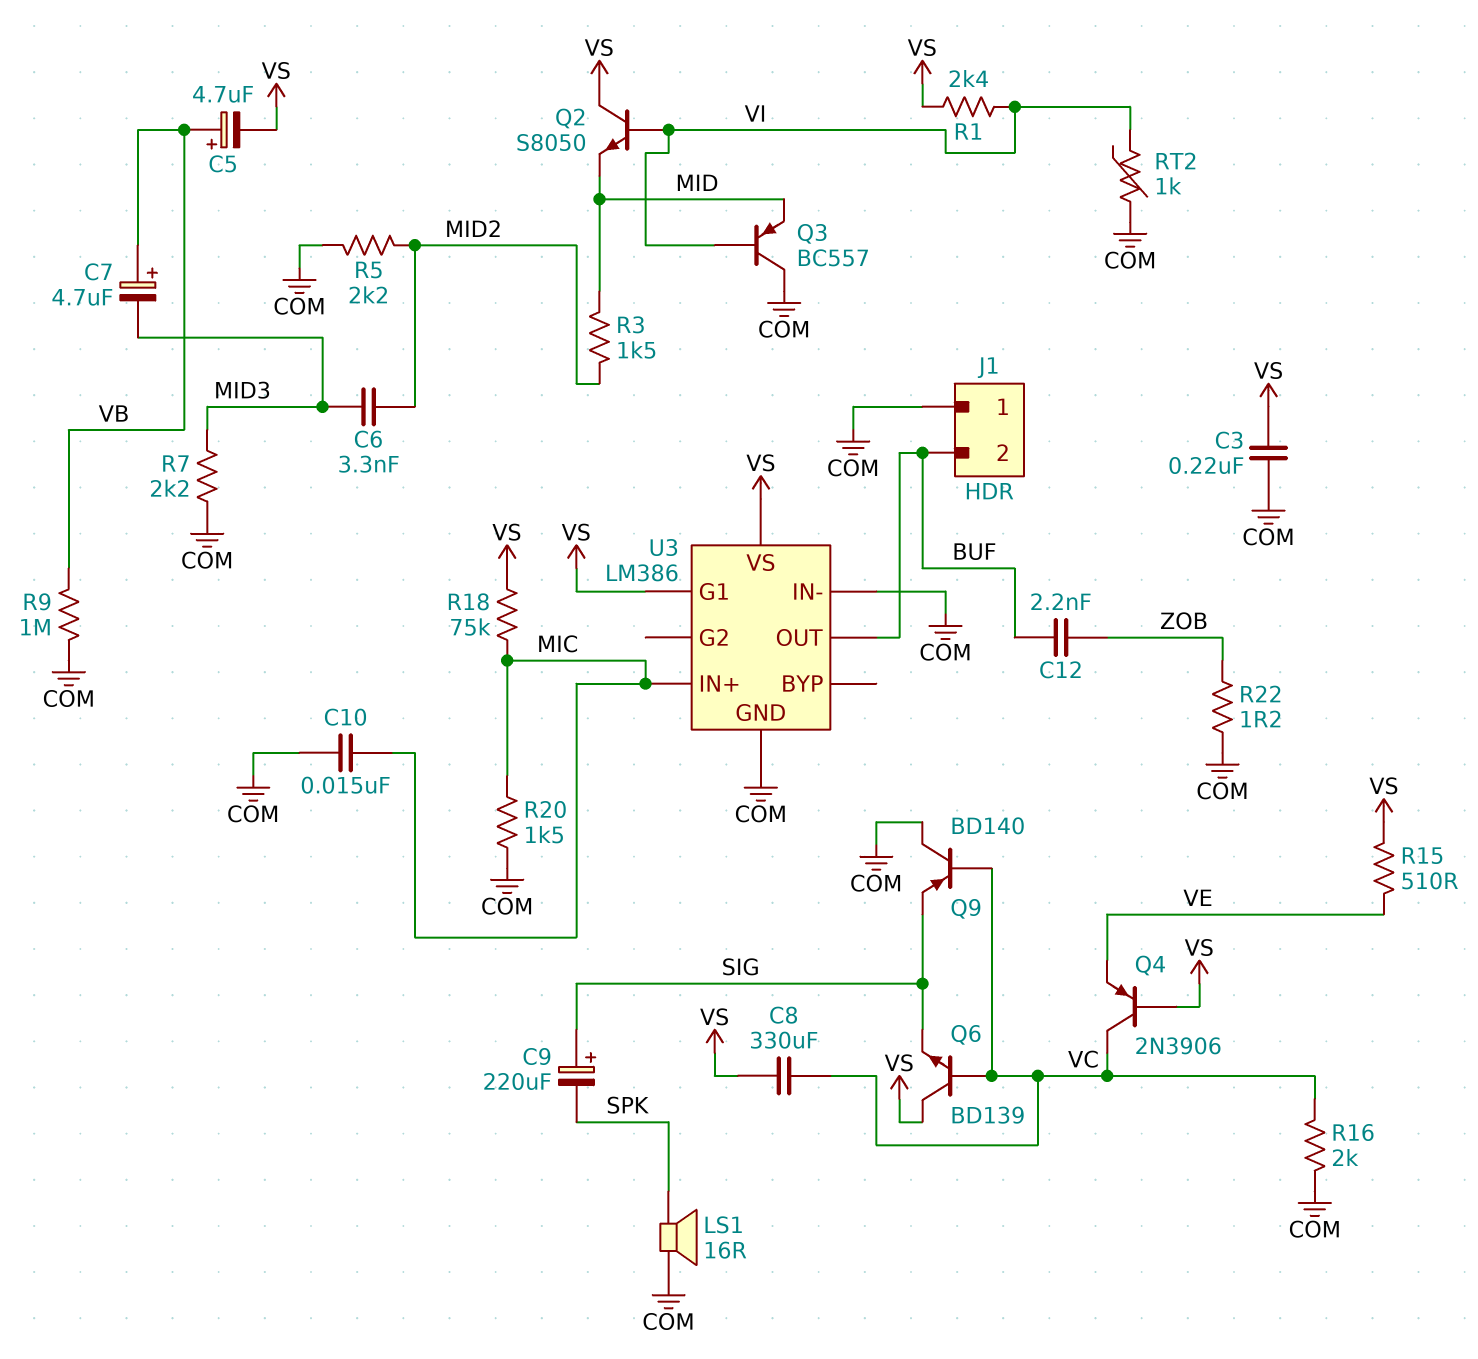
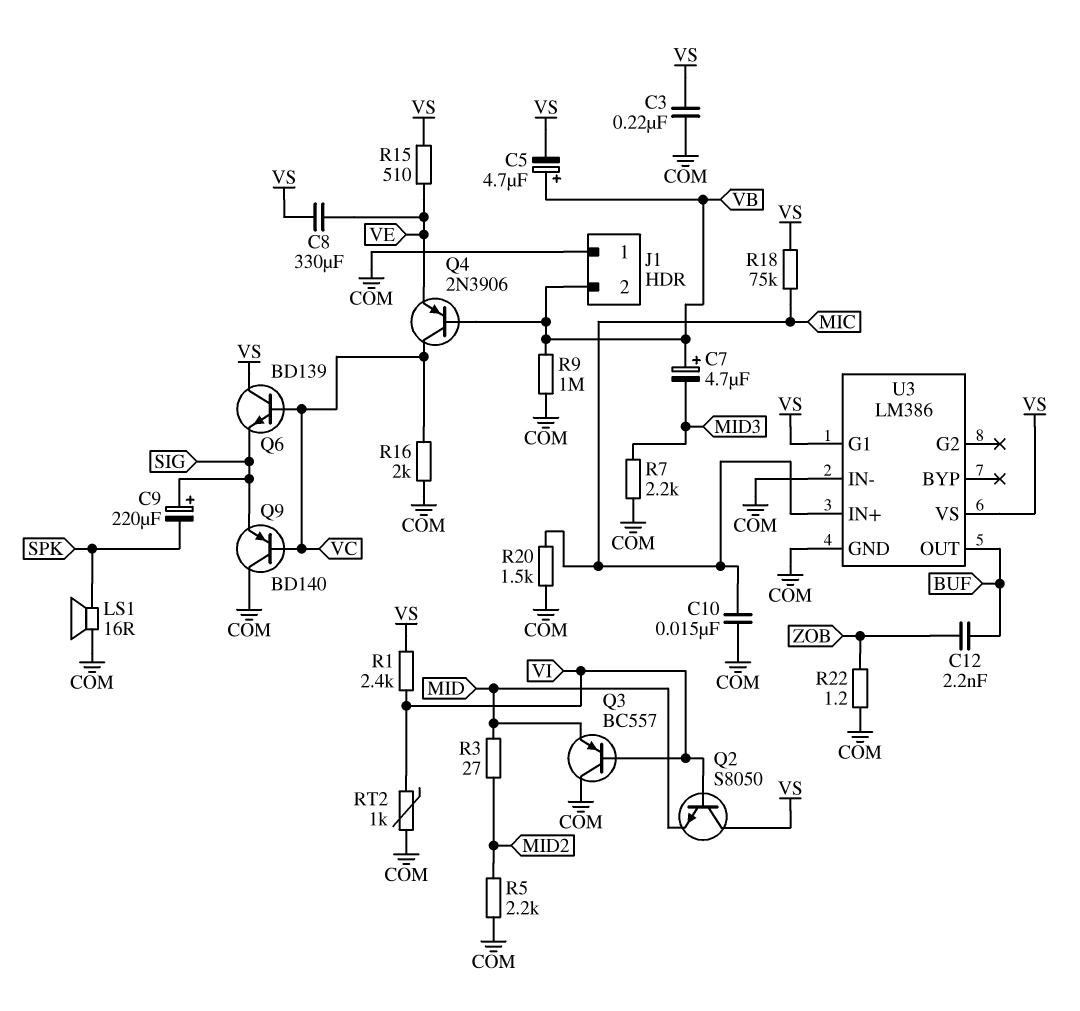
C6: 3.3nF (MID2, MID3) -> none
C8: 330uF (VC, VS) -> 330uF (VE, VS)
J1 pin 2: BUF -> VB
Q4: PNP 2N3906 (B VS, C VC, E VE) -> PNP 2N3906 (B VB, C VC, E VE)
R3: 1.5k (MID, MID2) -> 27 (MID, MID2)

